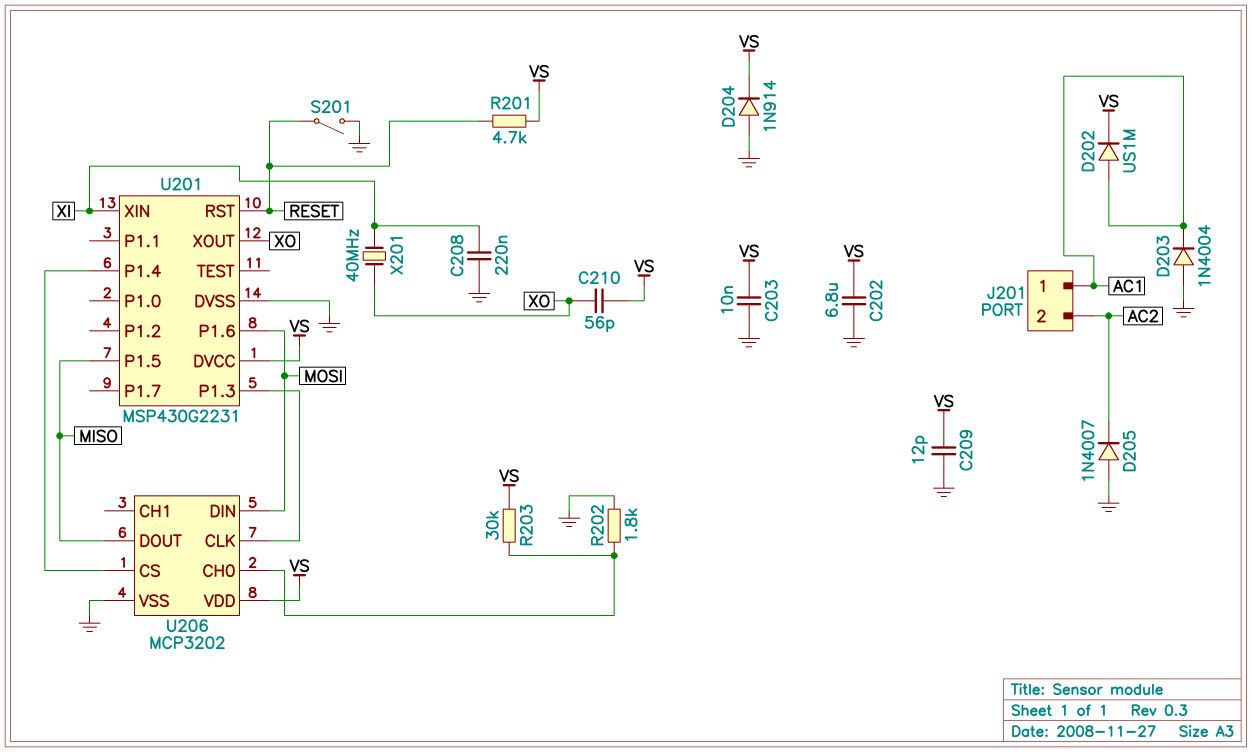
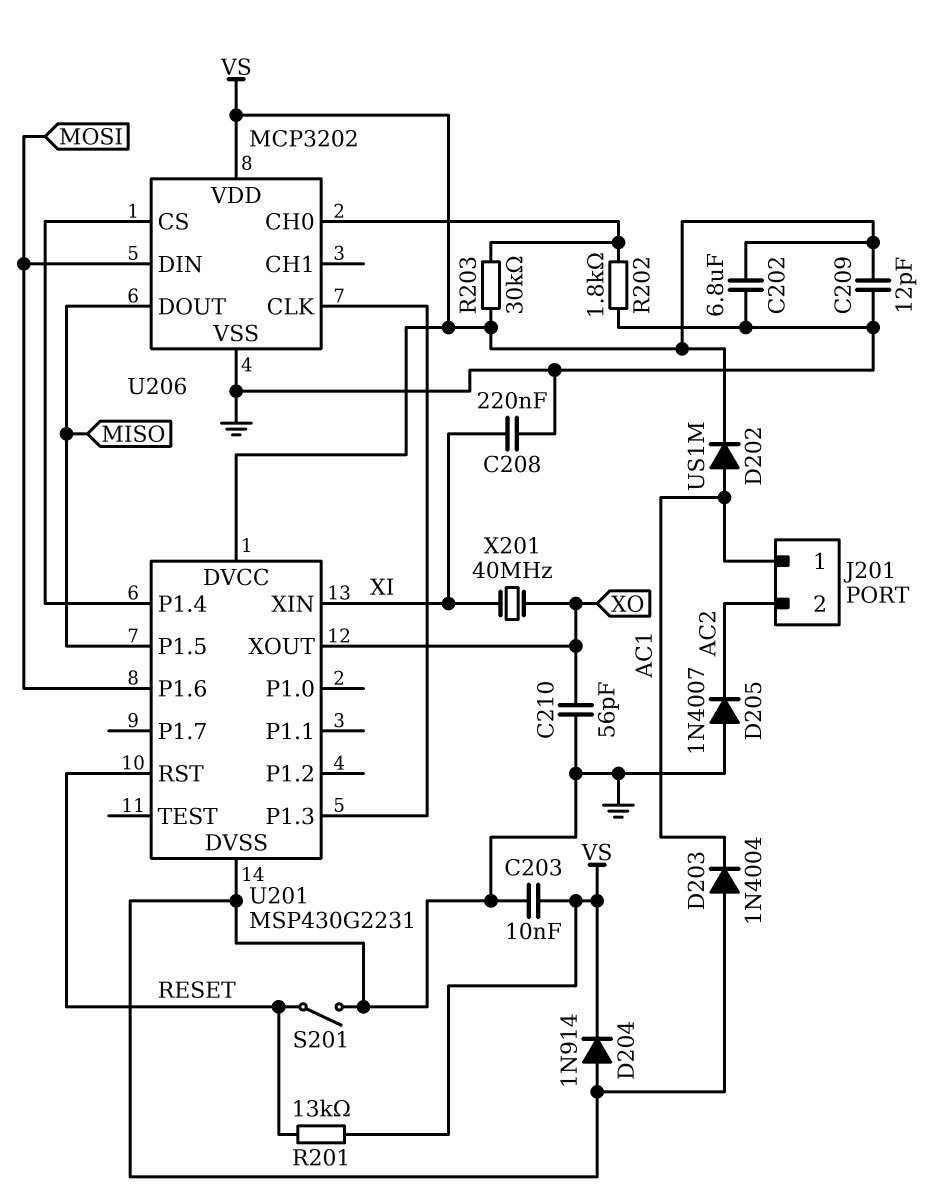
C210: 56pF (VS, XO) -> 56pF (GND, XO)
R201: 4.7k (RESET, VS) -> 13k (RESET, VS)

